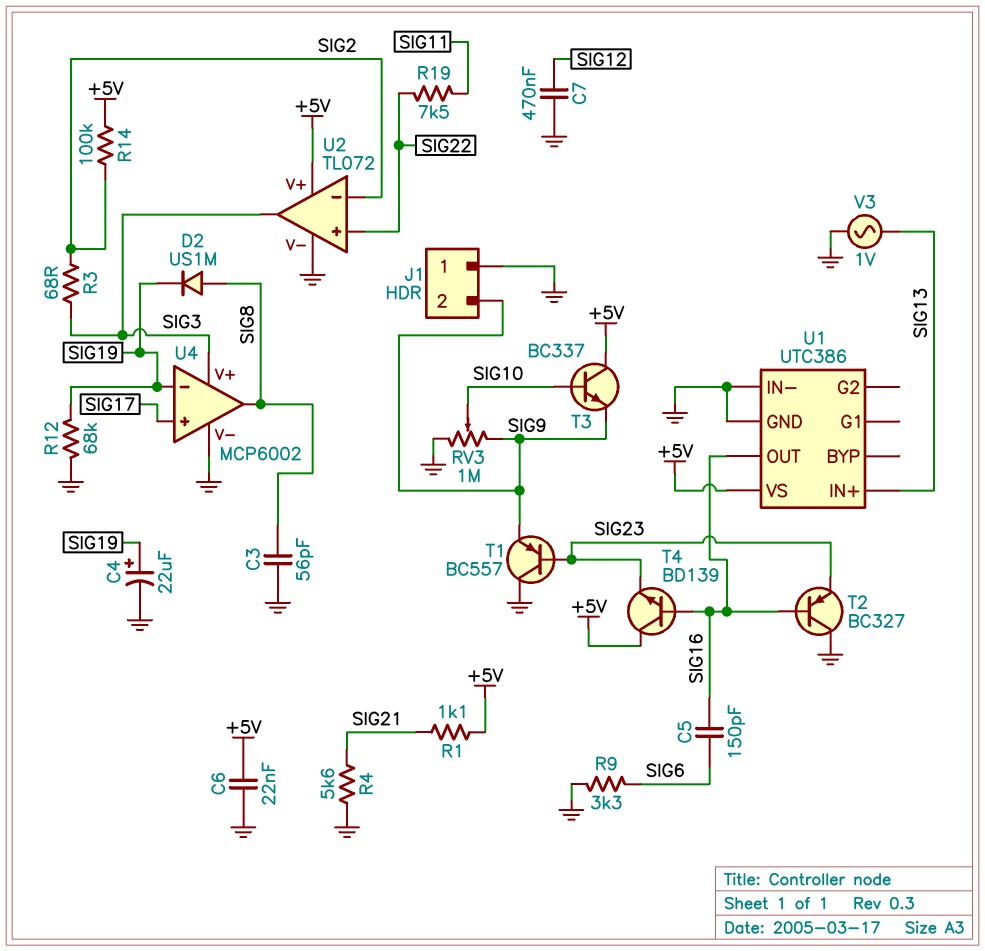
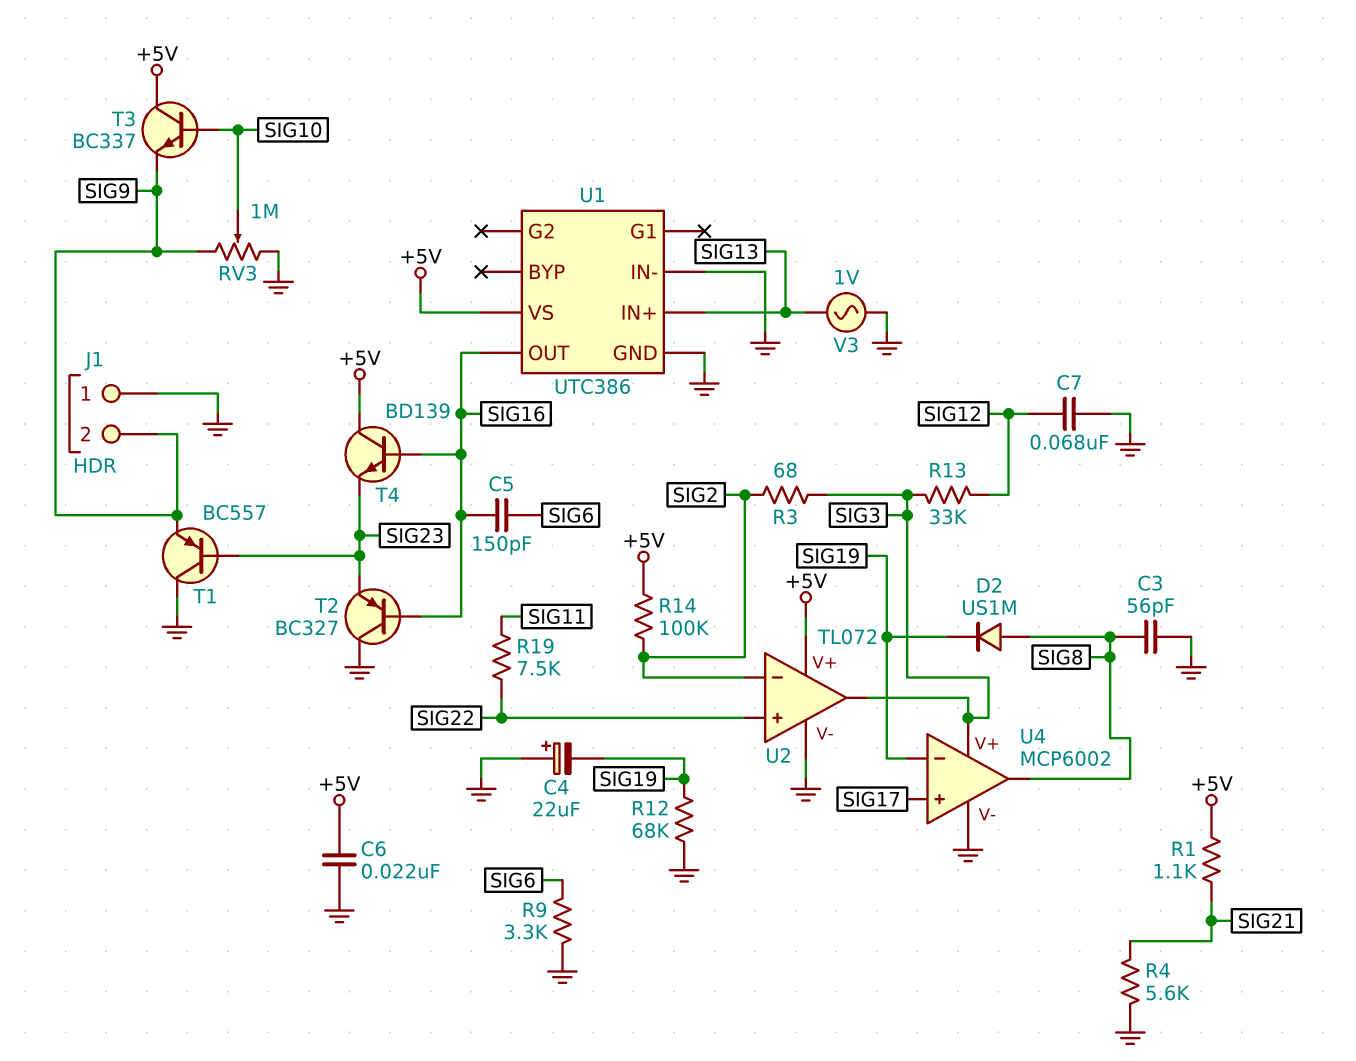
C4: 22uF (plus SIG19, minus GND) -> 22uF (plus GND, minus SIG19)
C7: 470nF (GND, SIG12) -> 68nF (GND, SIG12)
R13: none -> 33k (SIG3, SIG12)

